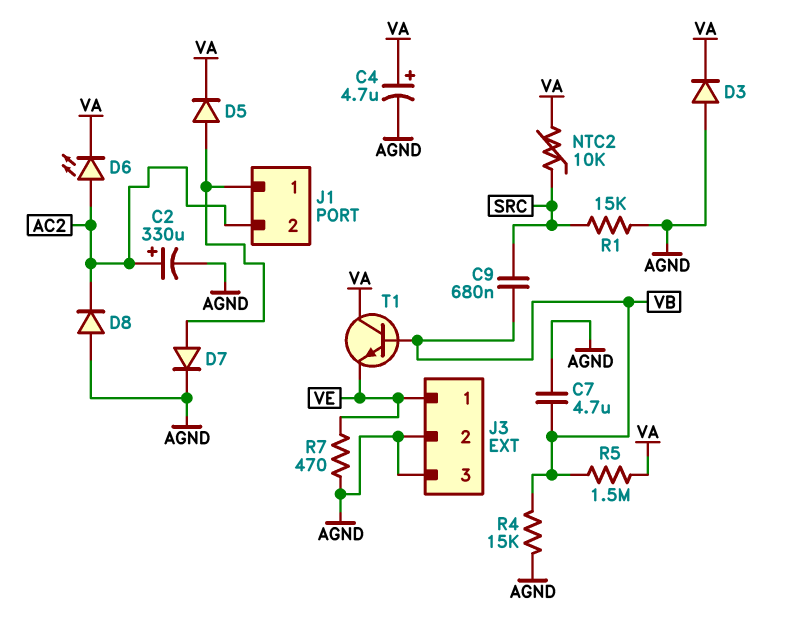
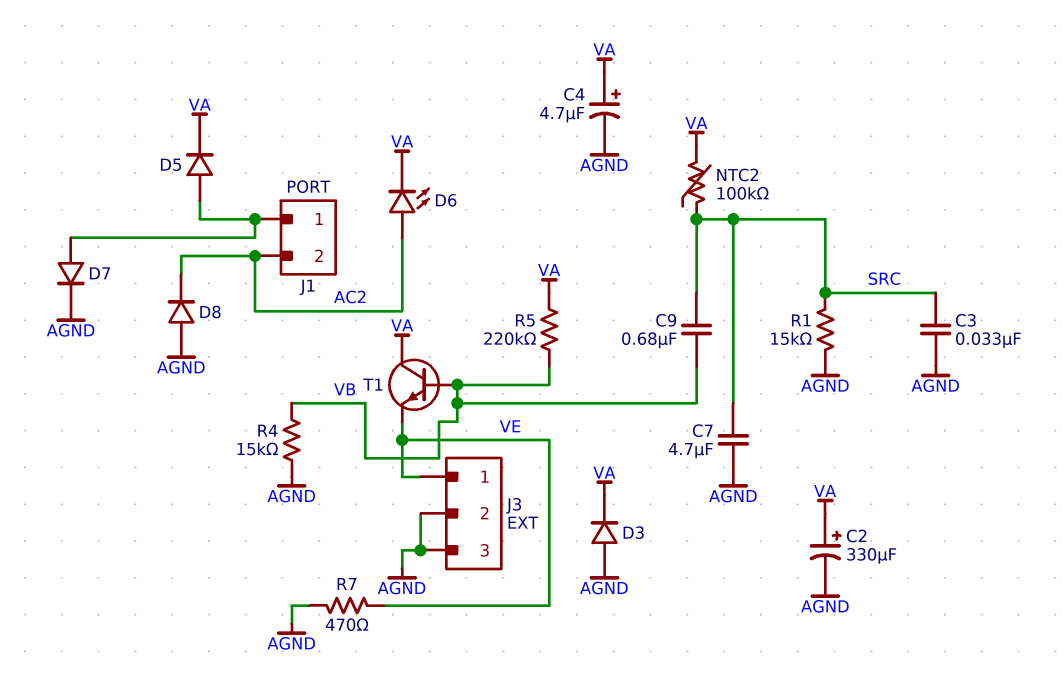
C2: 330uF (plus AC2, minus AGND) -> 330uF (plus VA, minus AGND)
C3: none -> 33nF (AGND, SRC)
C7: 4.7uF (AGND, VB) -> 4.7uF (AGND, SRC)
NTC2: 10k (SRC, VA) -> 100k (SRC, VA)
R5: 1.5M (VA, VB) -> 220k (VA, VB)

